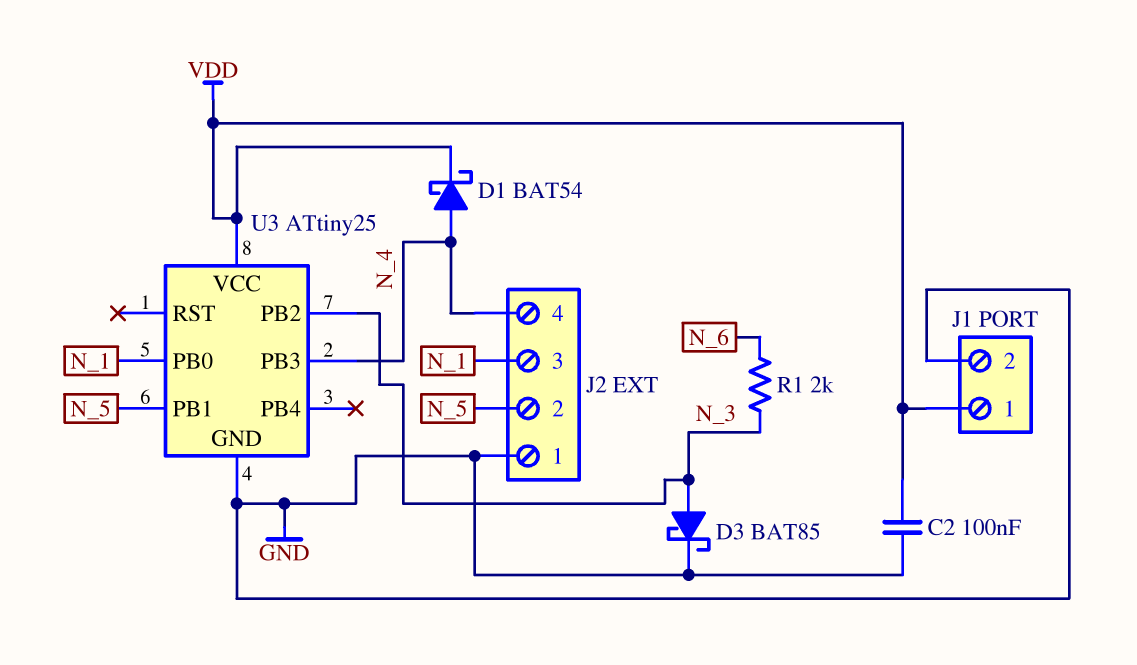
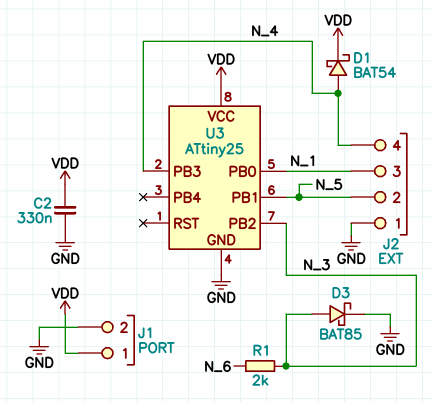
C2: 100nF (GND, VDD) -> 330nF (GND, VDD)

